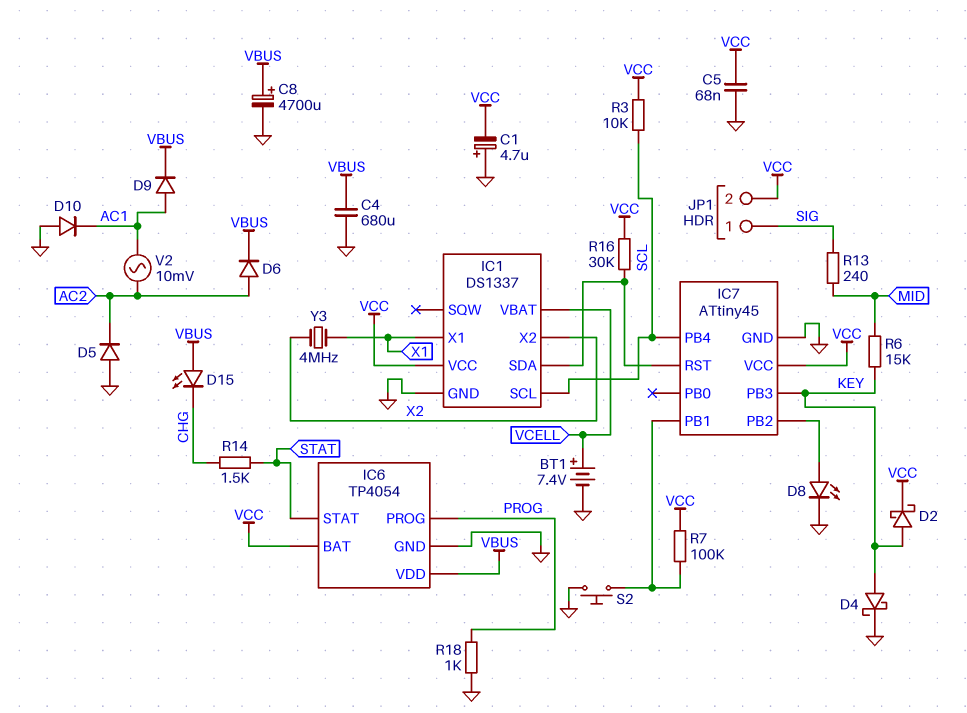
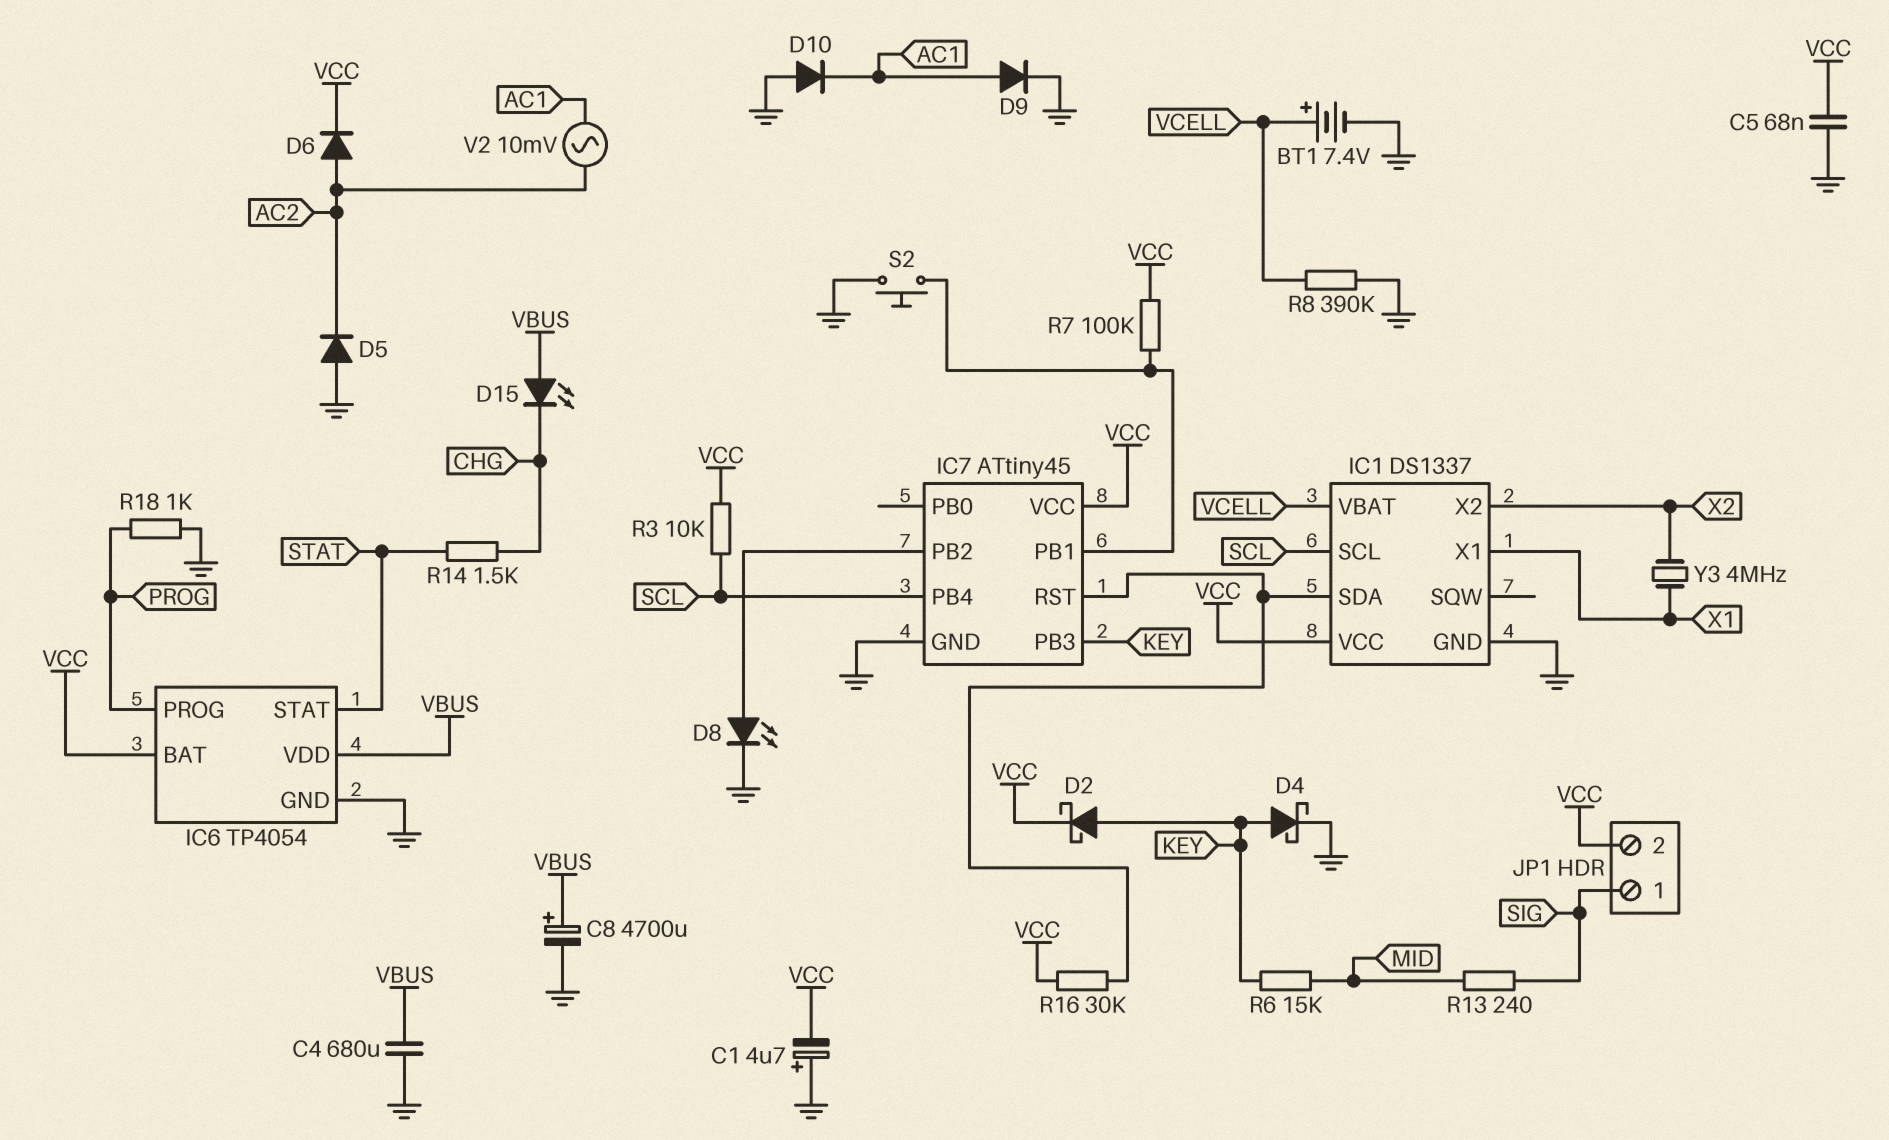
D6: diode (A AC2, K VBUS) -> diode (A AC2, K VCC)
D9: diode (A AC1, K VBUS) -> diode (A AC1, K GND)
R8: none -> 390k (GND, VCELL)

